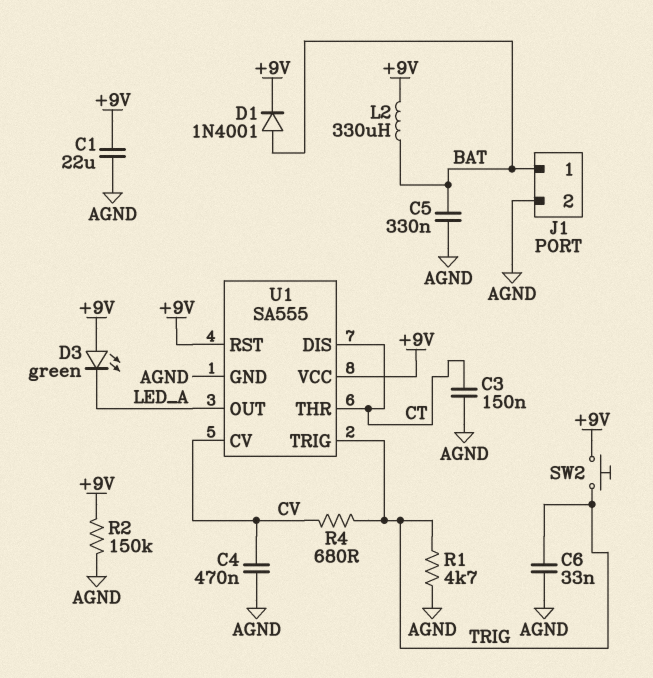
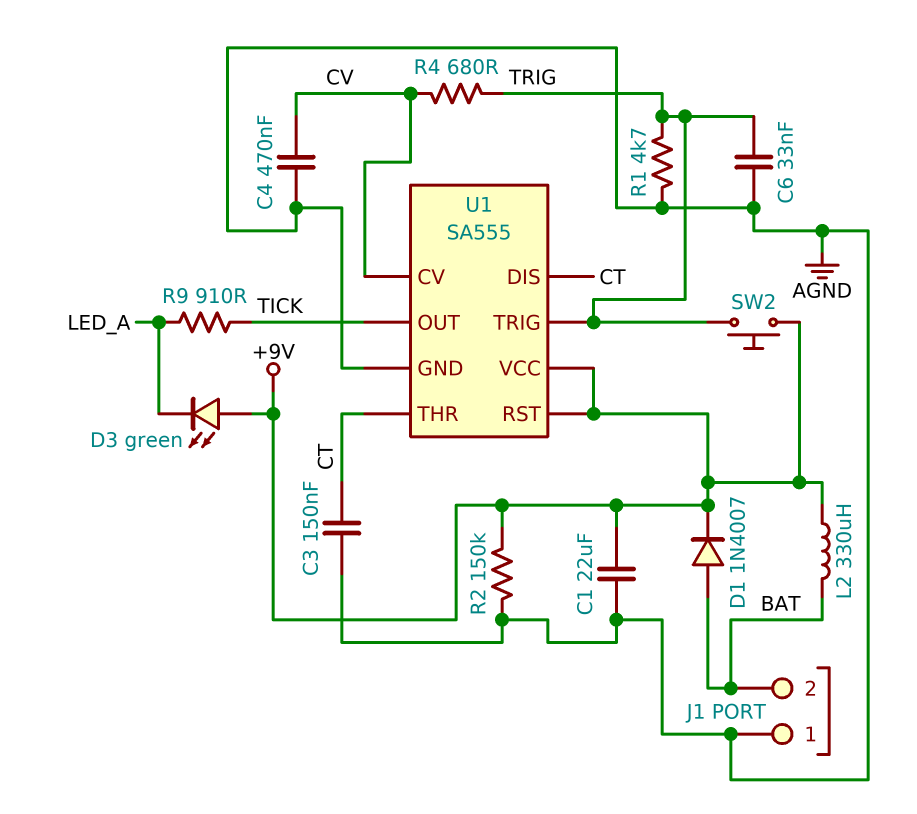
C5: 330nF (AGND, BAT) -> none
D1: diode 1N4001 (A BAT, K +9V) -> diode 1N4007 (A BAT, K +9V)
J1 pin 1: BAT -> AGND
J1 pin 2: AGND -> BAT
R9: none -> 910 (LED_A, TICK)
U1 pin OUT: LED_A -> TICK

